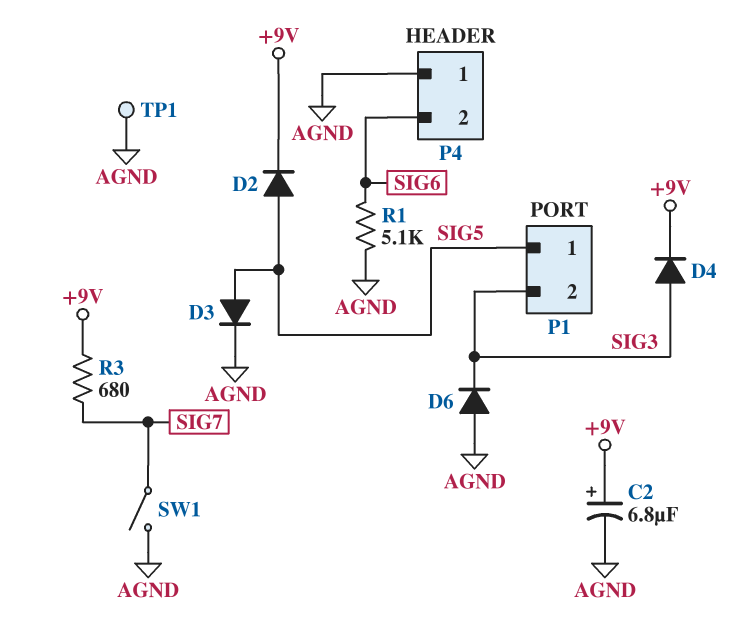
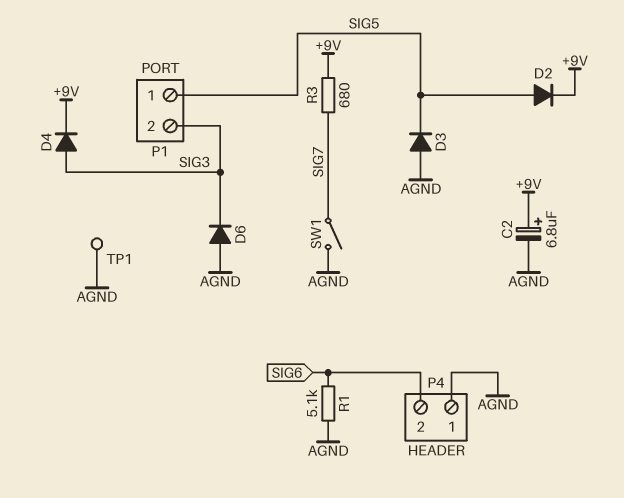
D3: diode (A SIG5, K AGND) -> diode (A AGND, K SIG5)

